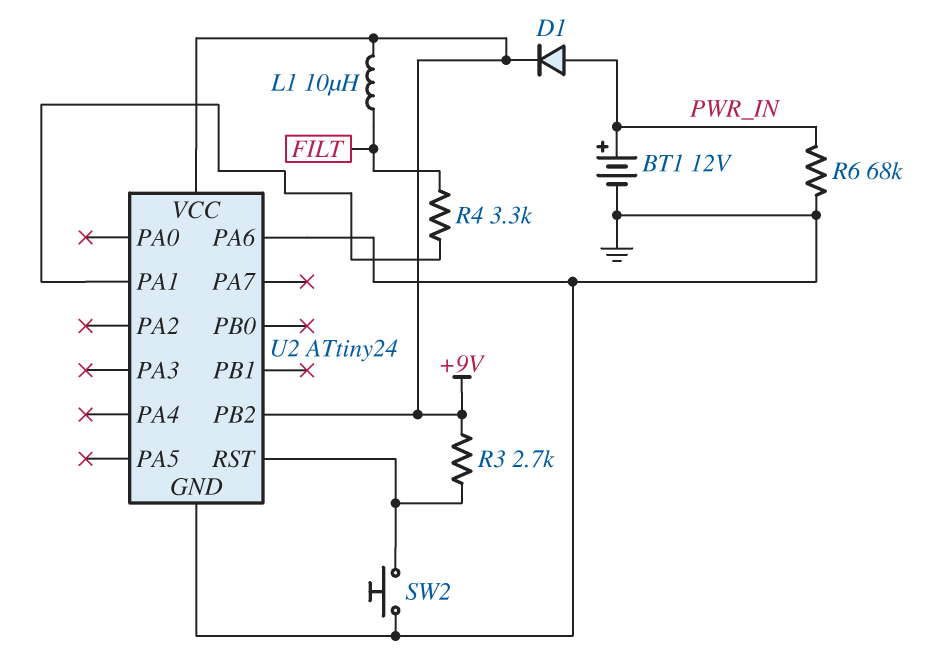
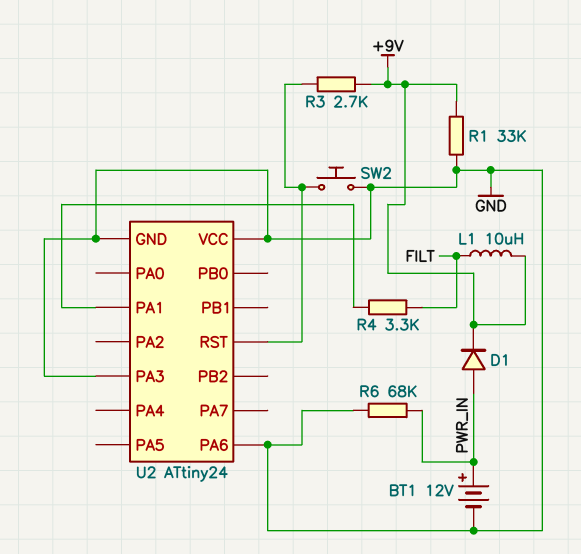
R1: none -> 33k (+9V, GND)
U2 pin PA3: none -> GND
U2 pin PB2: +9V -> none
U2 pin VCC: +9V -> GND

